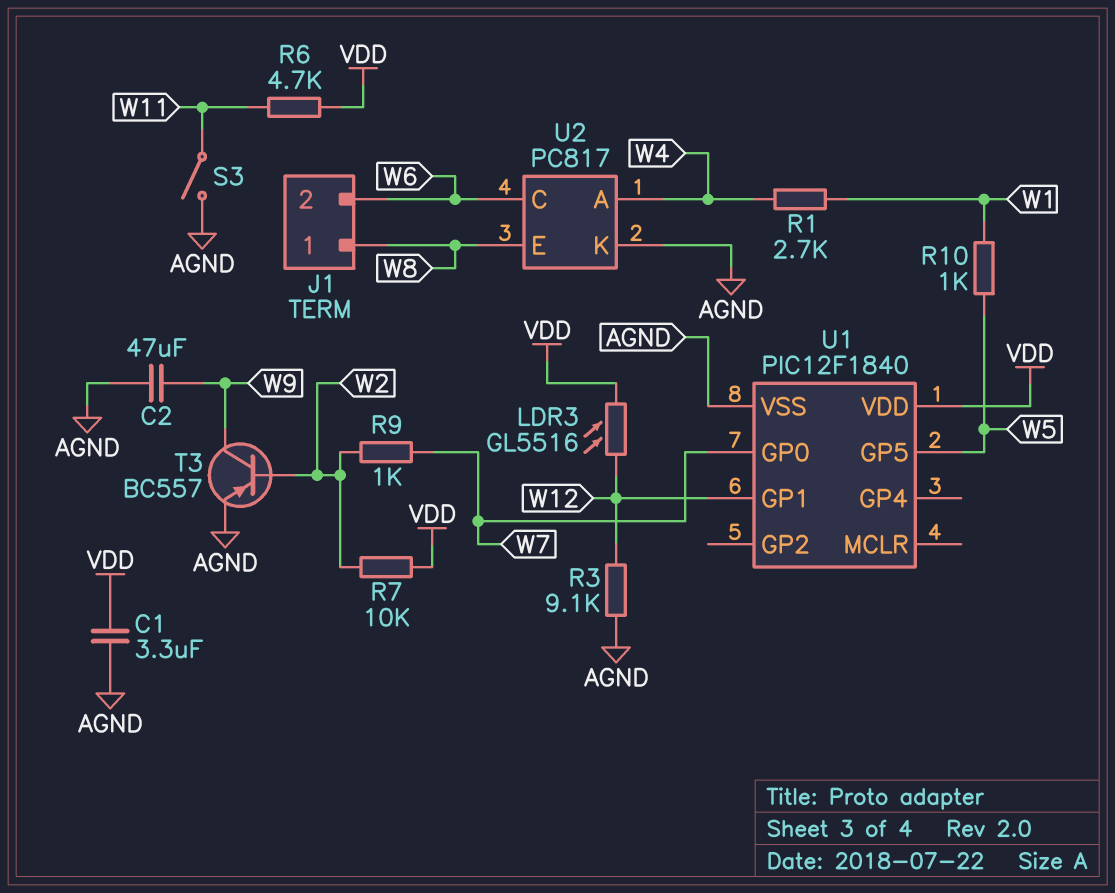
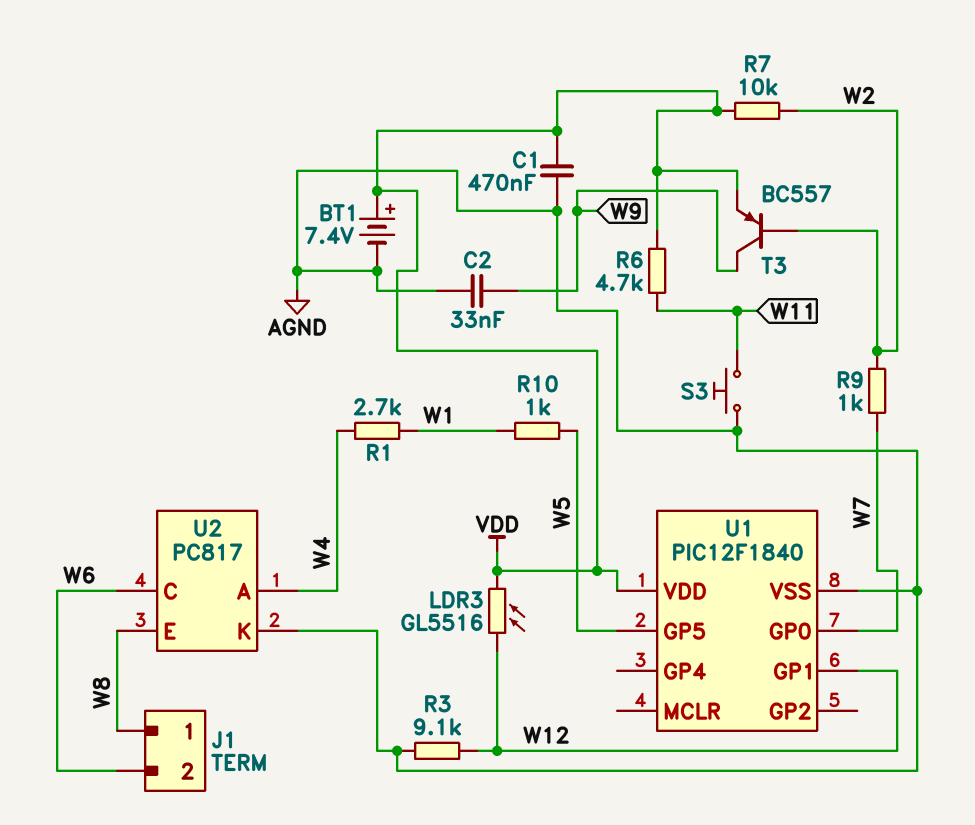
BT1: none -> 7.4V (plus VDD, minus AGND)
C1: 3.3uF (AGND, VDD) -> 470nF (AGND, VDD)
C2: 47uF (AGND, W9) -> 33nF (AGND, W9)
S3: switch (AGND, W11) -> button (AGND, W11)
T3: PNP BC557 (B W2, C W9, E AGND) -> PNP BC557 (B W2, C W9, E VDD)

